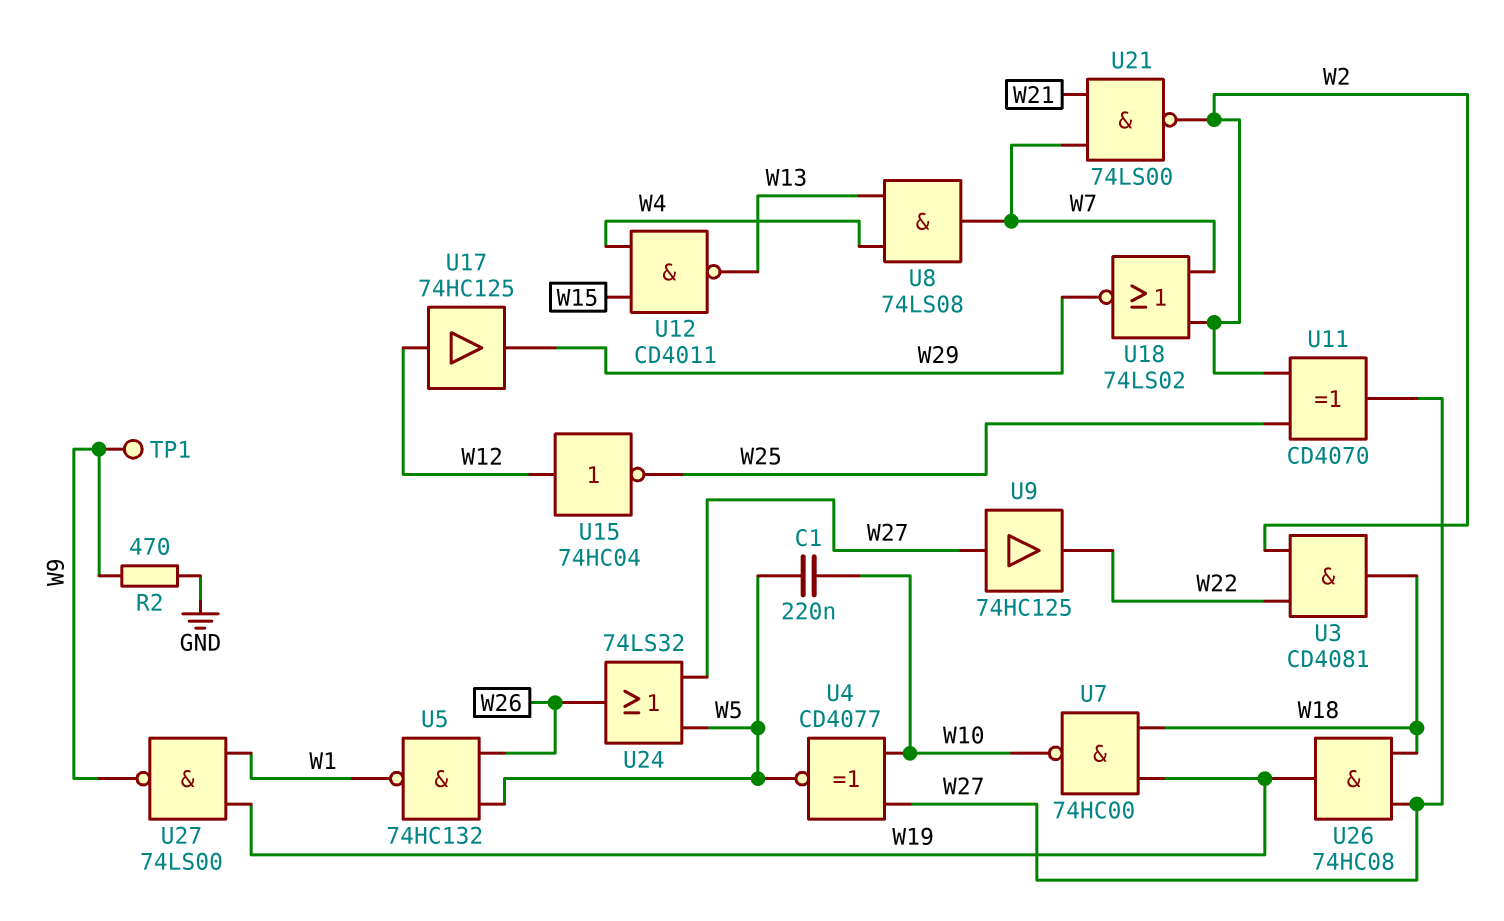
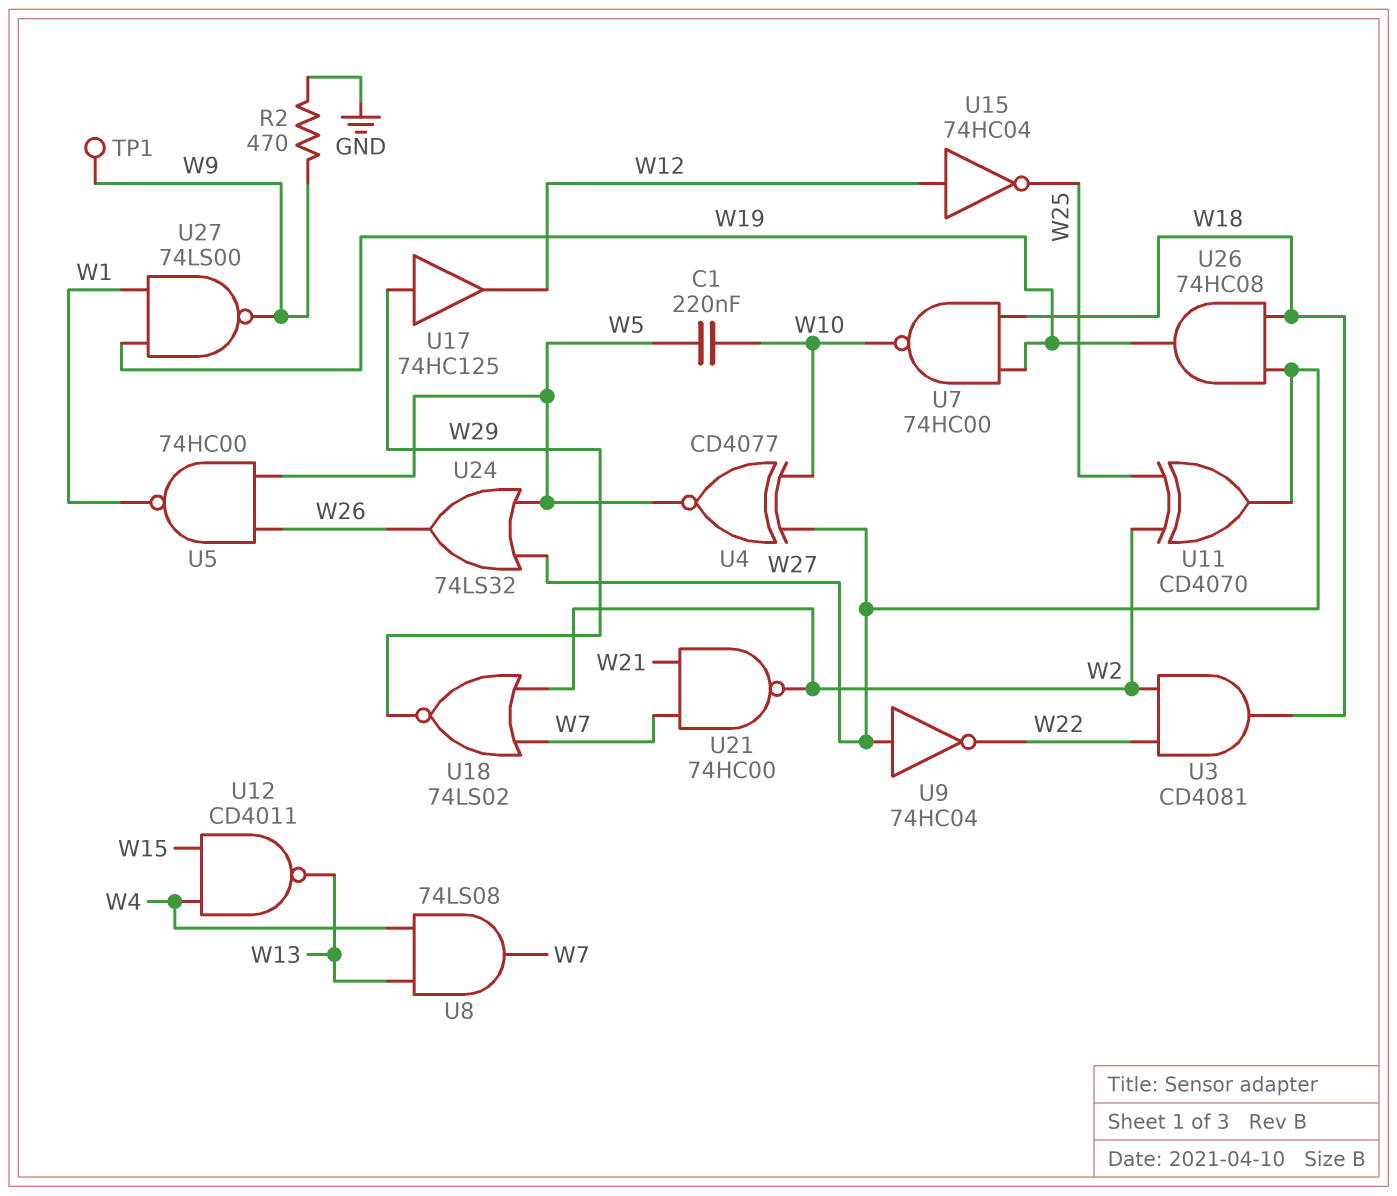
U5: NAND 74HC132 (in W5, in W26, out W1) -> NAND 74HC00 (in W5, in W26, out W1)
U9: buffer 74HC125 (in W27, out W22) -> NOT 74HC04 (in W27, out W22)
U17: buffer 74HC125 (in W12, out W29) -> buffer 74HC125 (in W29, out W12)
U21: NAND 74LS00 (in W7, in W21, out W2) -> NAND 74HC00 (in W7, in W21, out W2)

